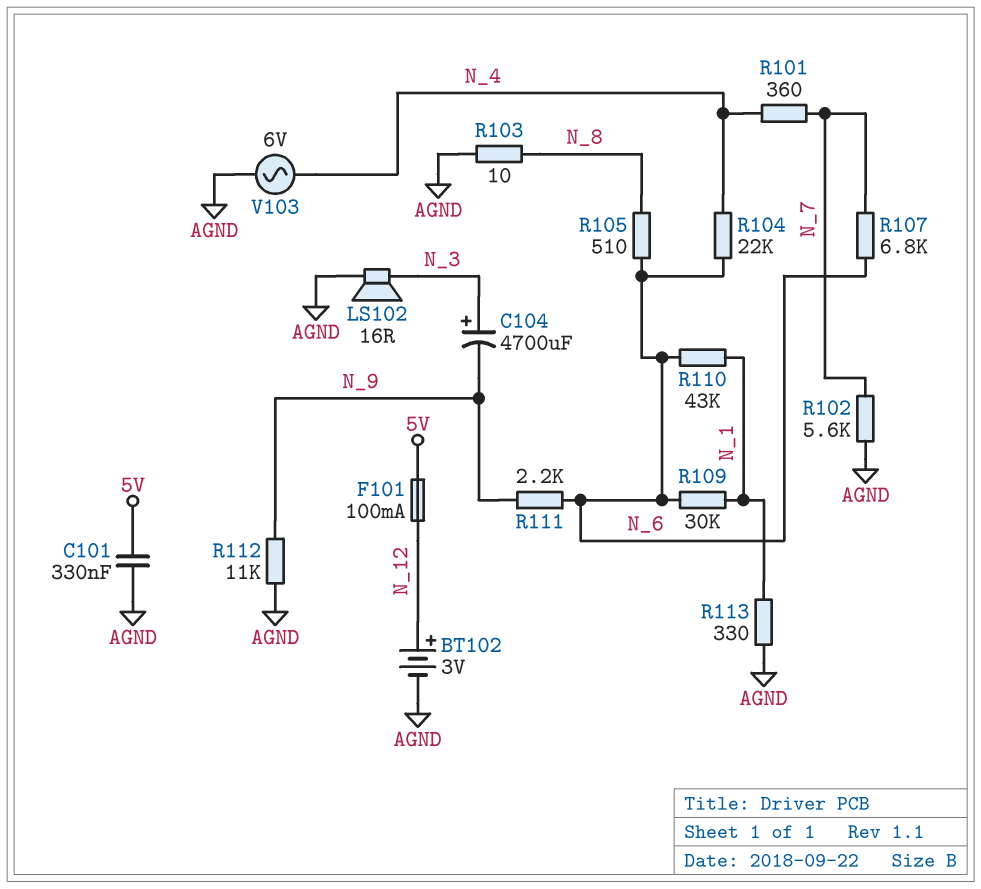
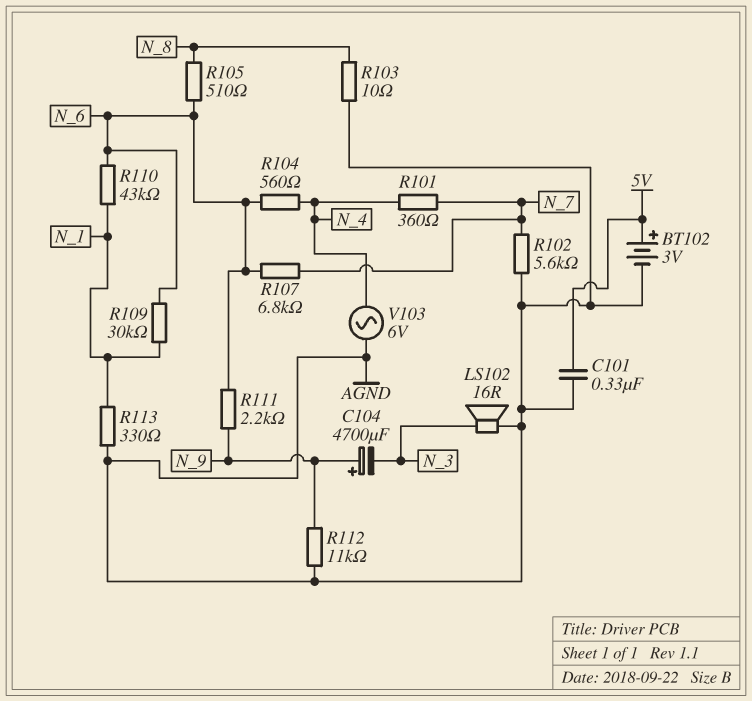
BT102: 3V (plus N_12, minus AGND) -> 3V (plus 5V, minus AGND)
C104: 4700uF (plus N_3, minus N_9) -> 4700uF (plus N_9, minus N_3)
F101: 100mA (5V, N_12) -> none
R104: 22k (N_4, N_6) -> 560 (N_4, N_6)

